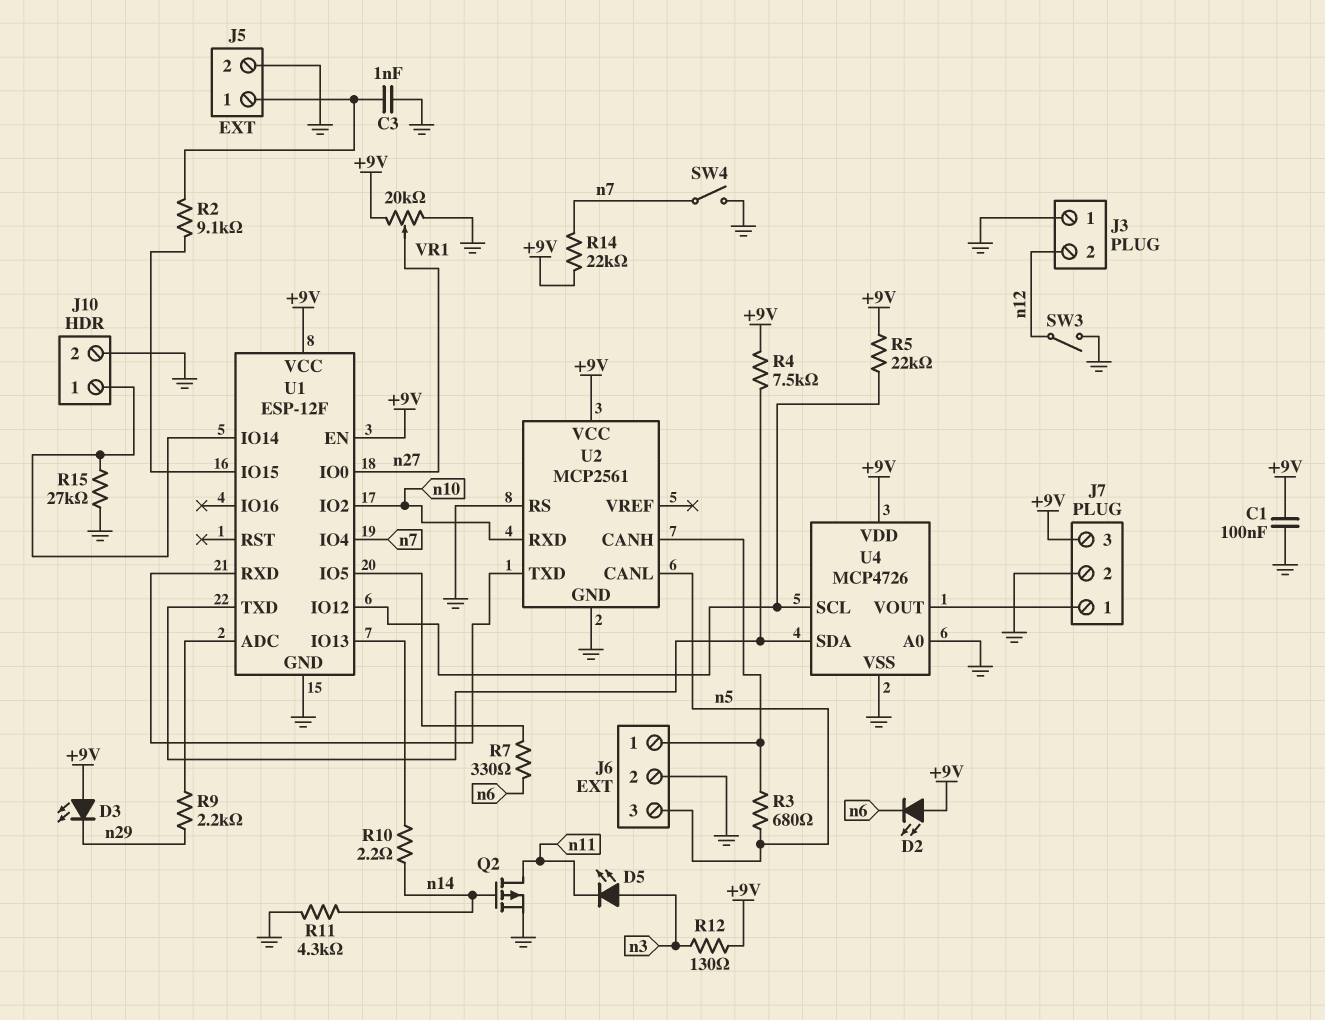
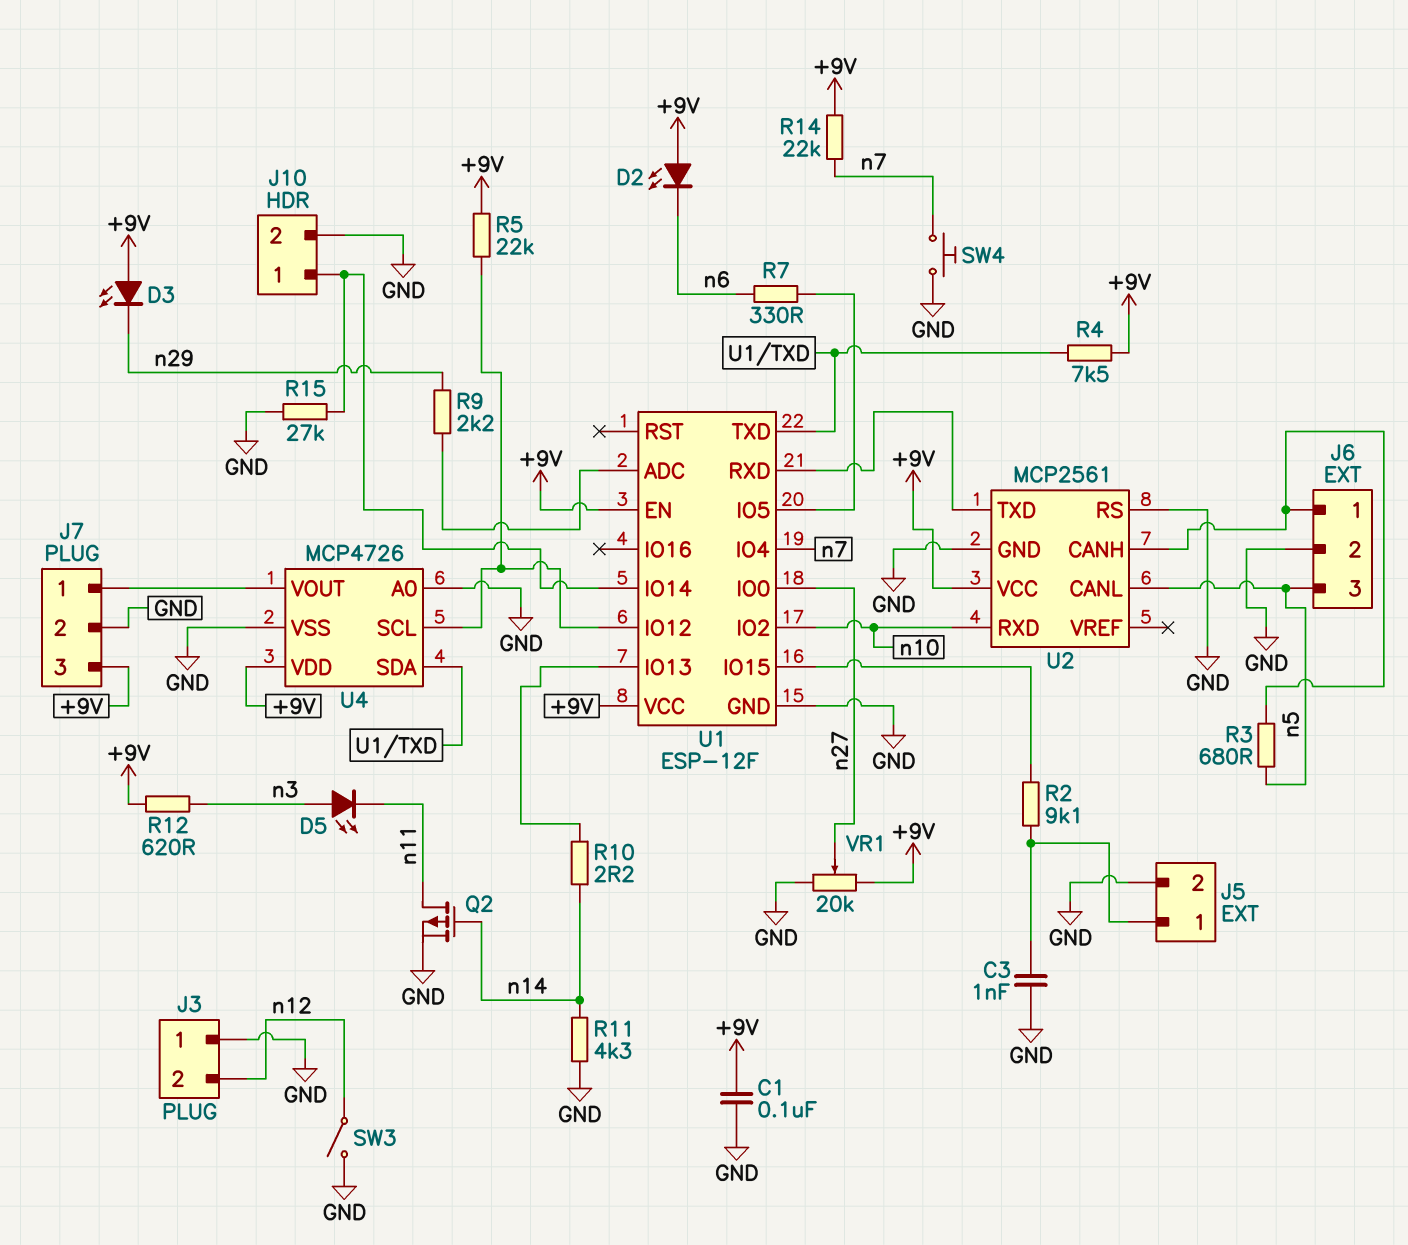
R12: 130 (+9V, n3) -> 620 (+9V, n3)
SW4: switch (GND, n7) -> button (GND, n7)

